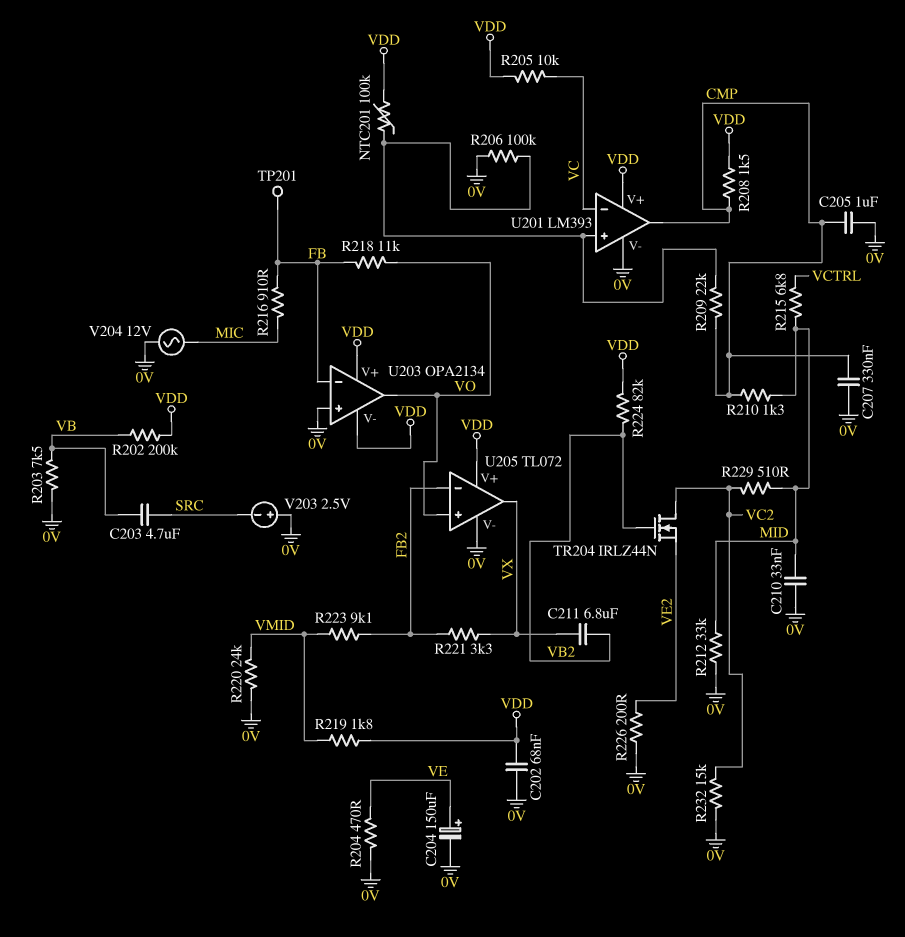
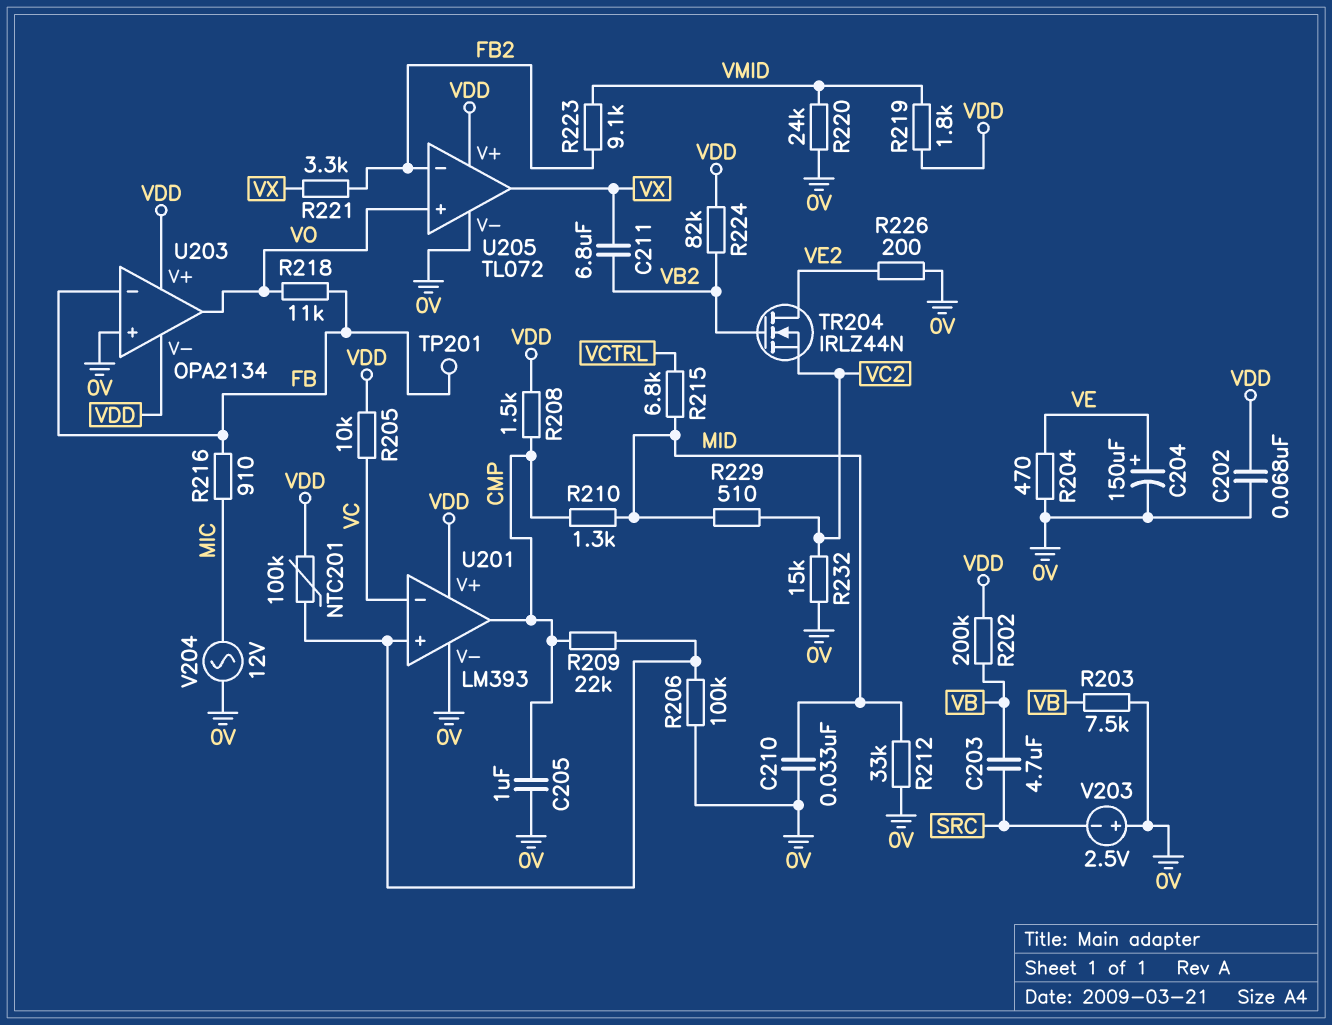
C207: 330nF (0V, CMP) -> none
TR204: NMOS IRLZ44N (G VB2, D VC2, S VE2) -> NMOS IRLZ44N (G VB2, D VE2, S VC2)

